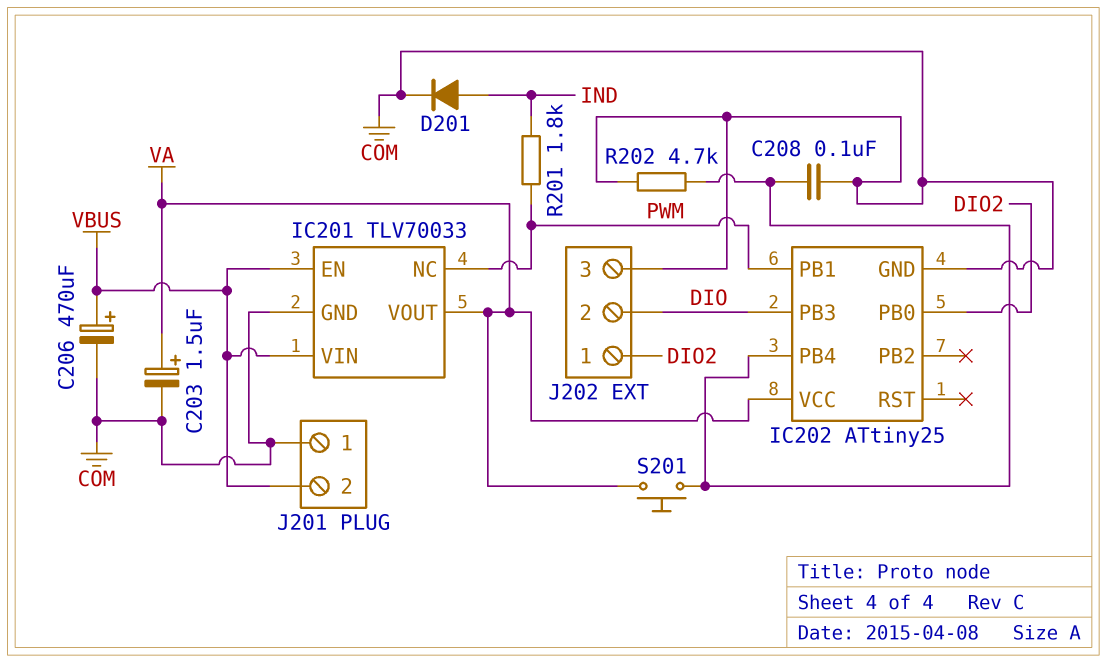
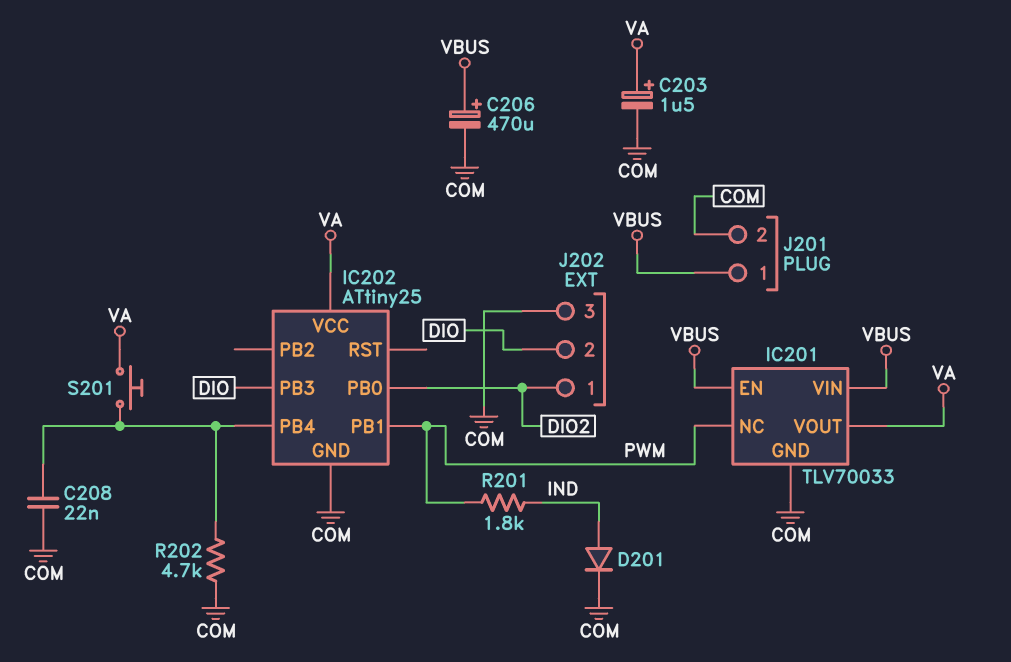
C208: 100nF (COM, IC202/PB4) -> 22nF (COM, IC202/PB4)
J201 pin 1: COM -> VBUS
J201 pin 2: VBUS -> COM

